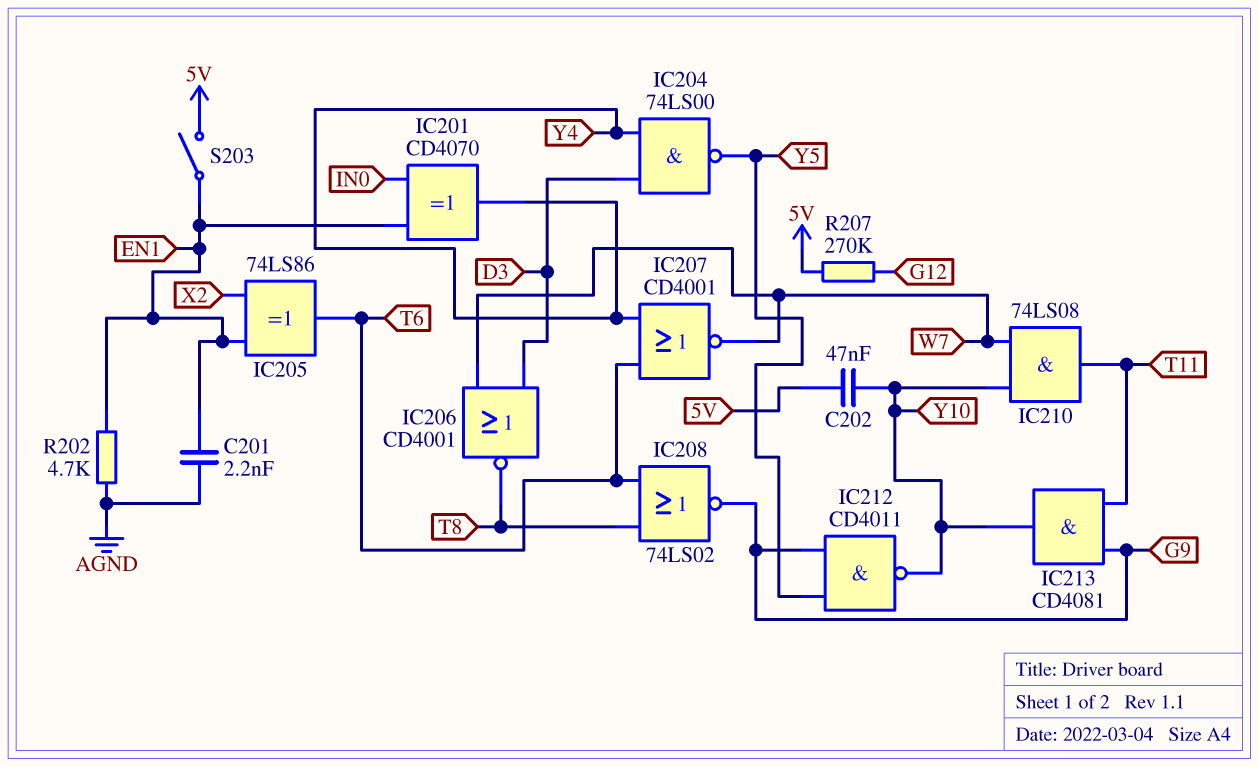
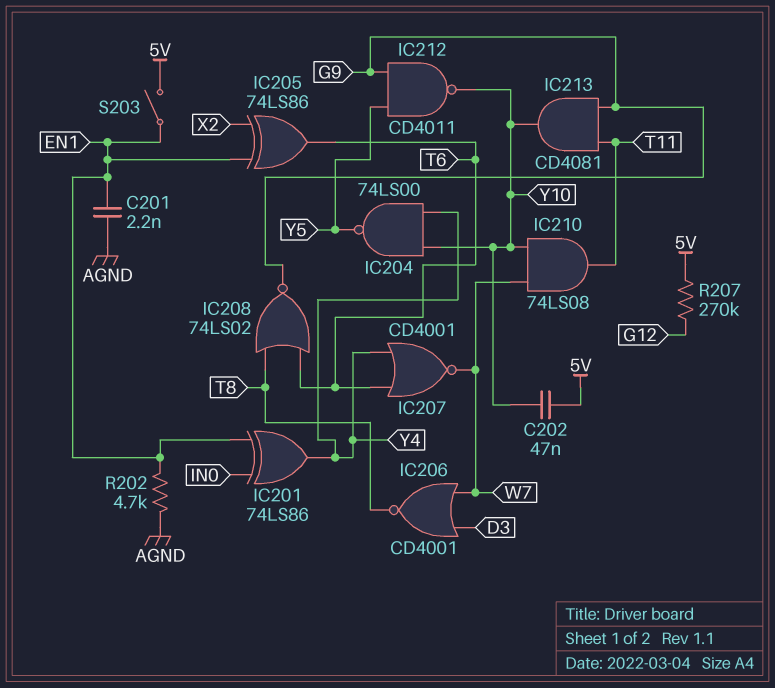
IC201: XOR CD4070 (in EN1, in IN0, out Y4) -> XOR 74LS86 (in EN1, in IN0, out Y4)
IC204: NAND 74LS00 (in D3, in Y4, out Y5) -> NAND 74LS00 (in Y4, in Y10, out Y5)

